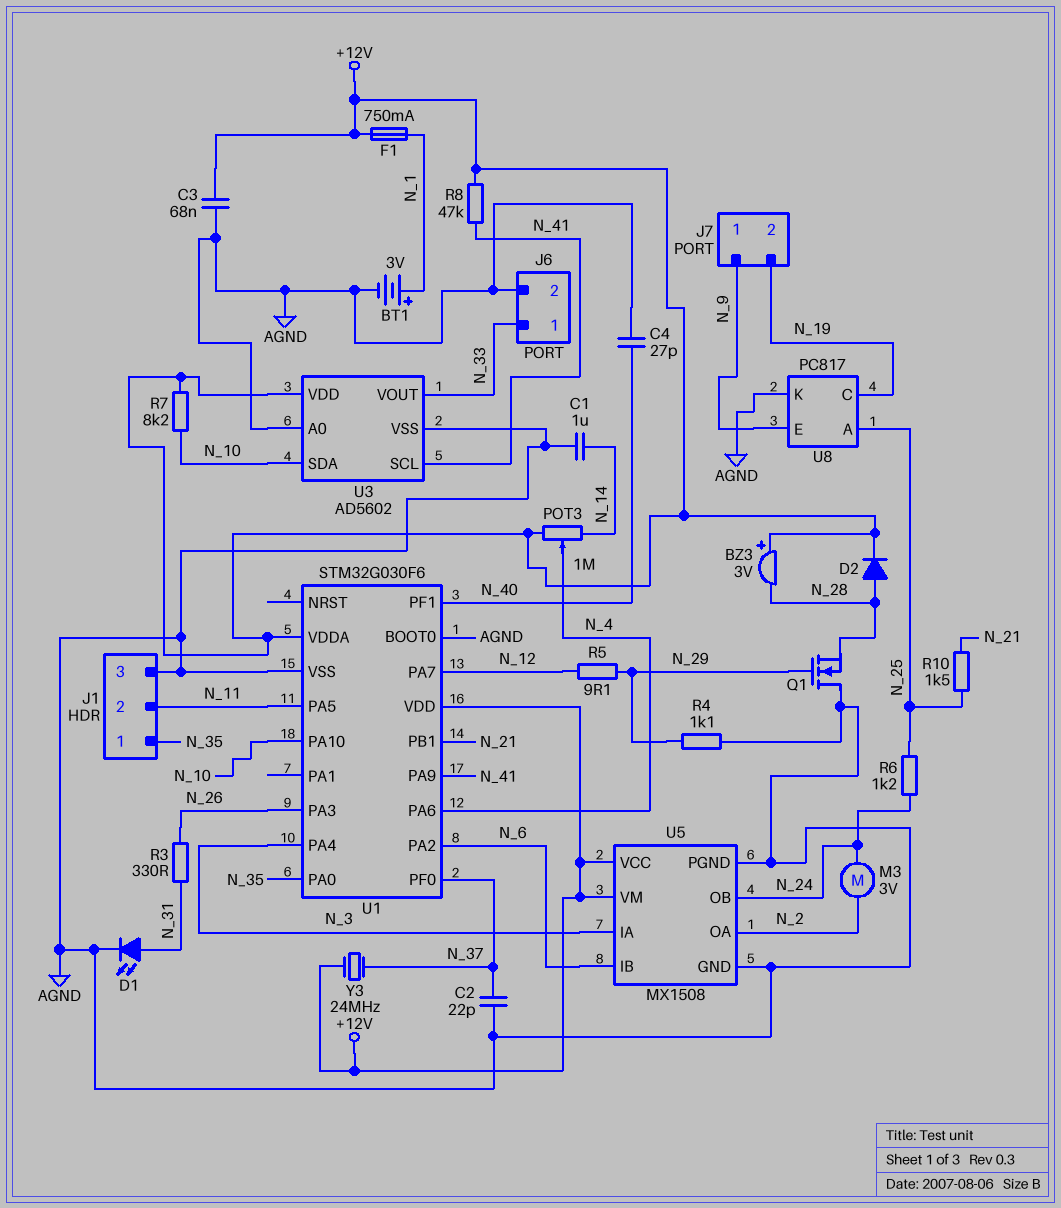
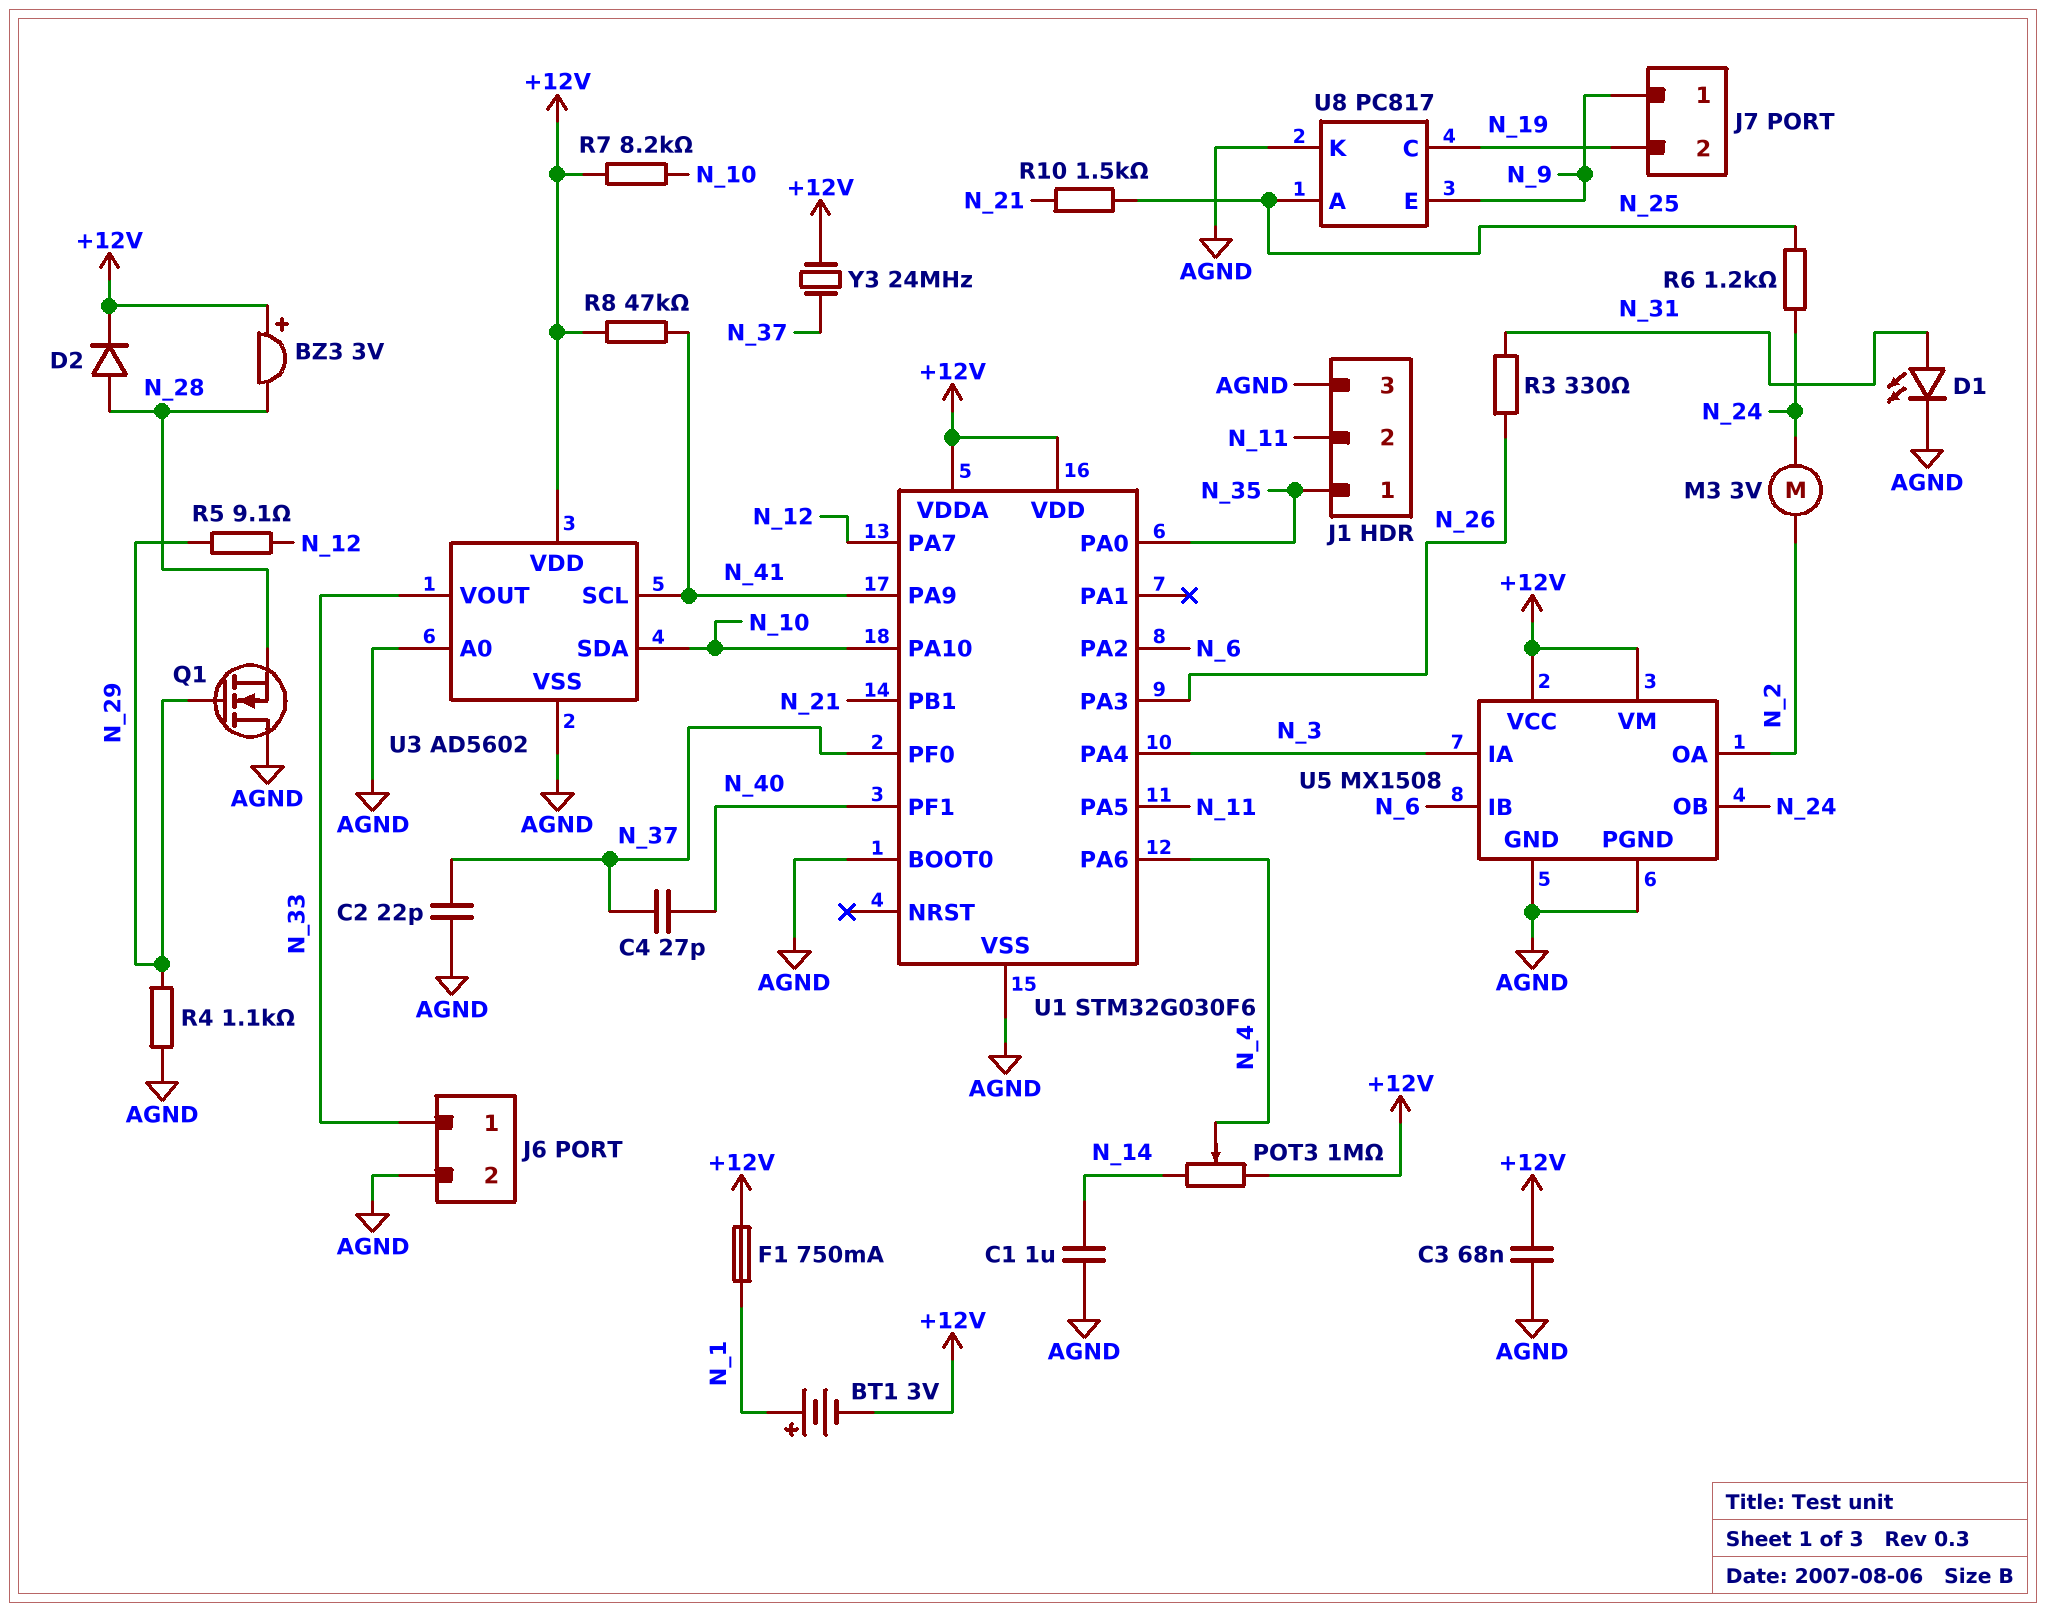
BT1: 3V (plus N_1, minus AGND) -> 3V (plus N_1, minus +12V)
C4: 27pF (AGND, N_40) -> 27pF (N_37, N_40)

